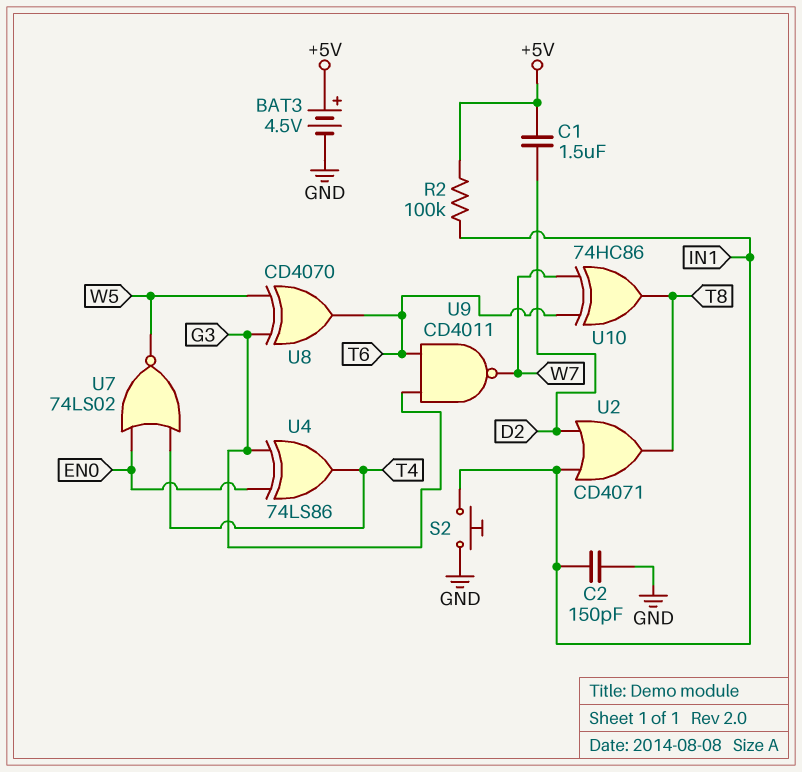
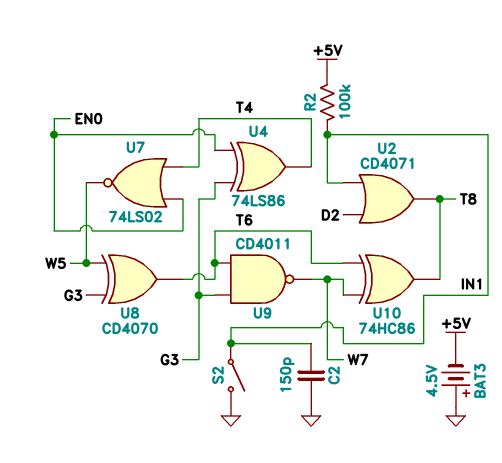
BAT3: 4.5V (plus +5V, minus GND) -> 4.5V (plus GND, minus +5V)
C1: 1.5uF (+5V, D2) -> none
S2: button (GND, IN1) -> switch (GND, IN1)

